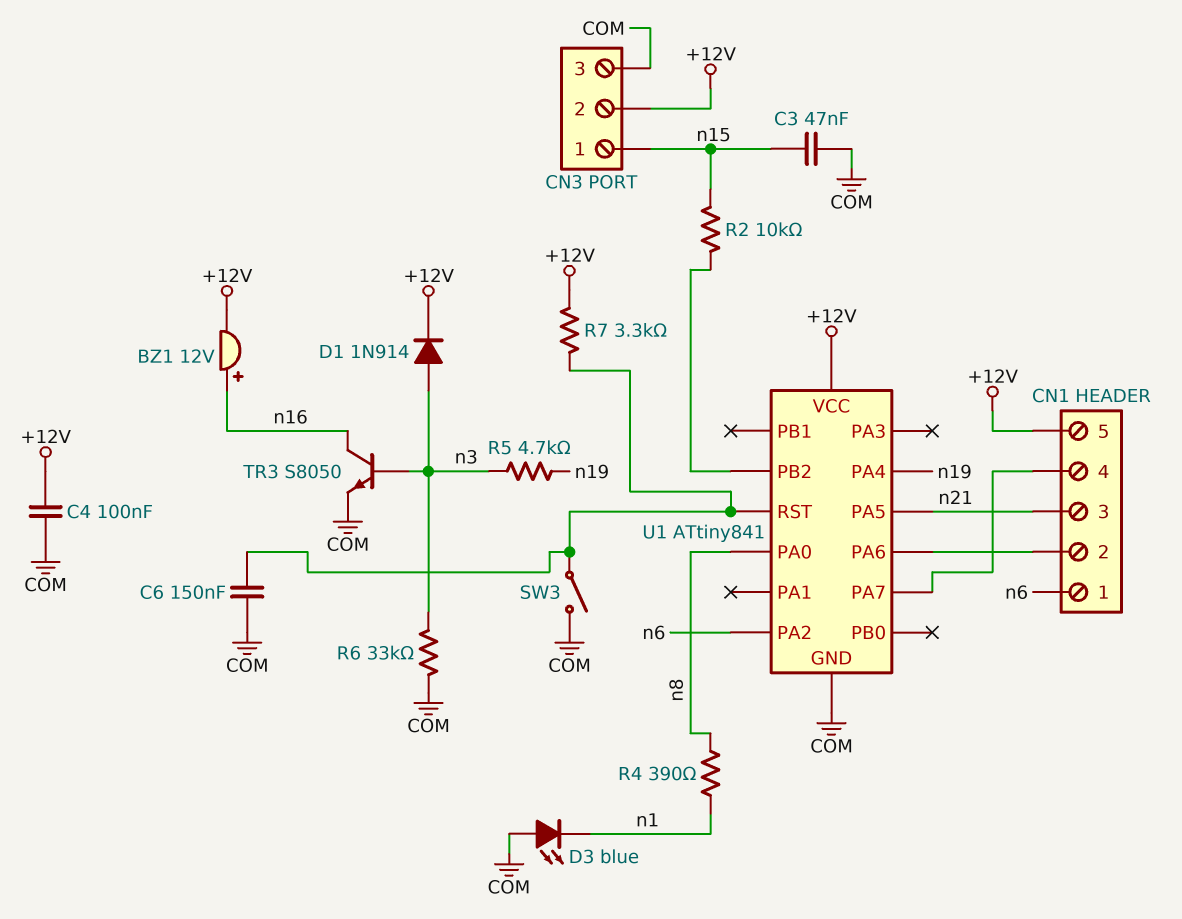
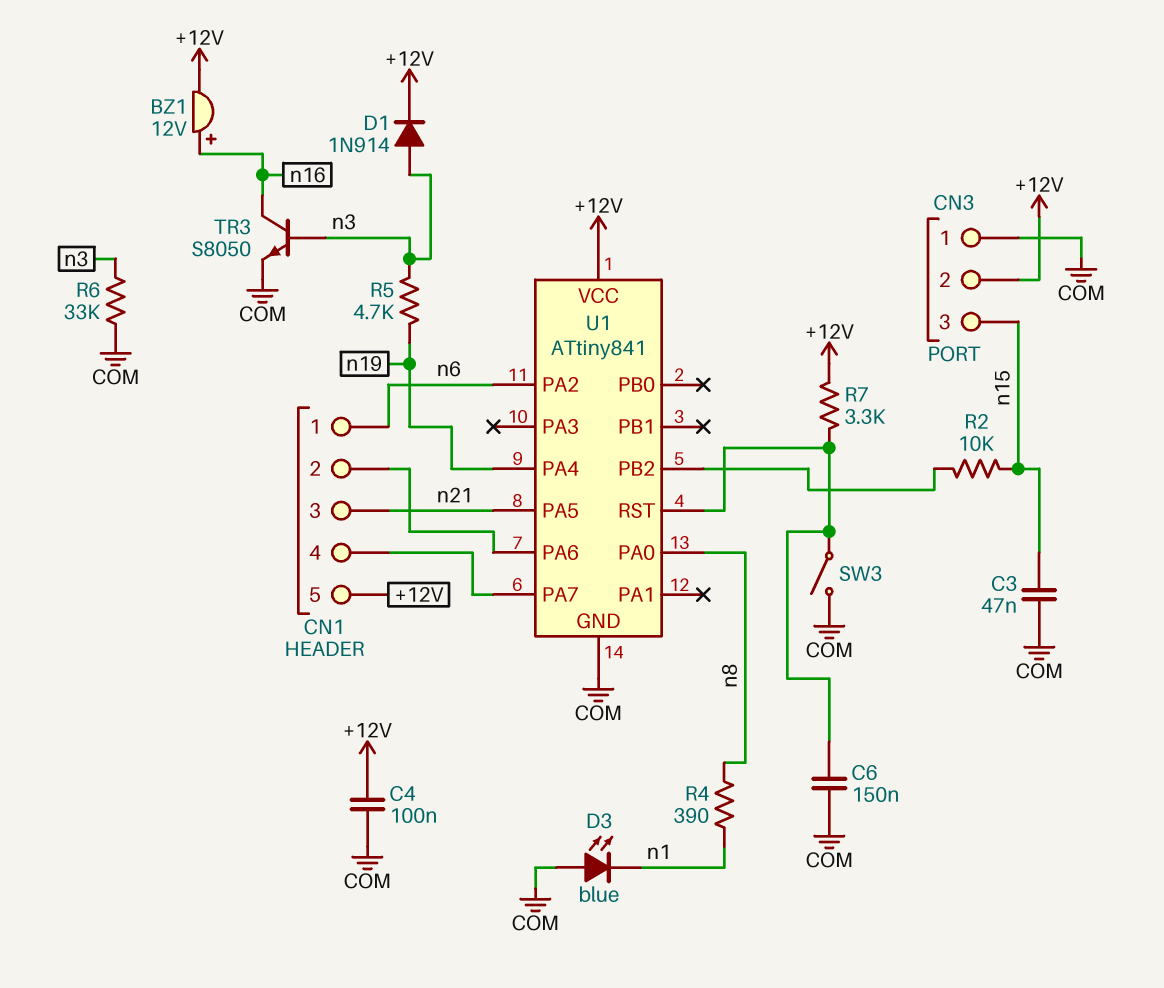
CN3 pin 1: n15 -> COM
CN3 pin 3: COM -> n15

